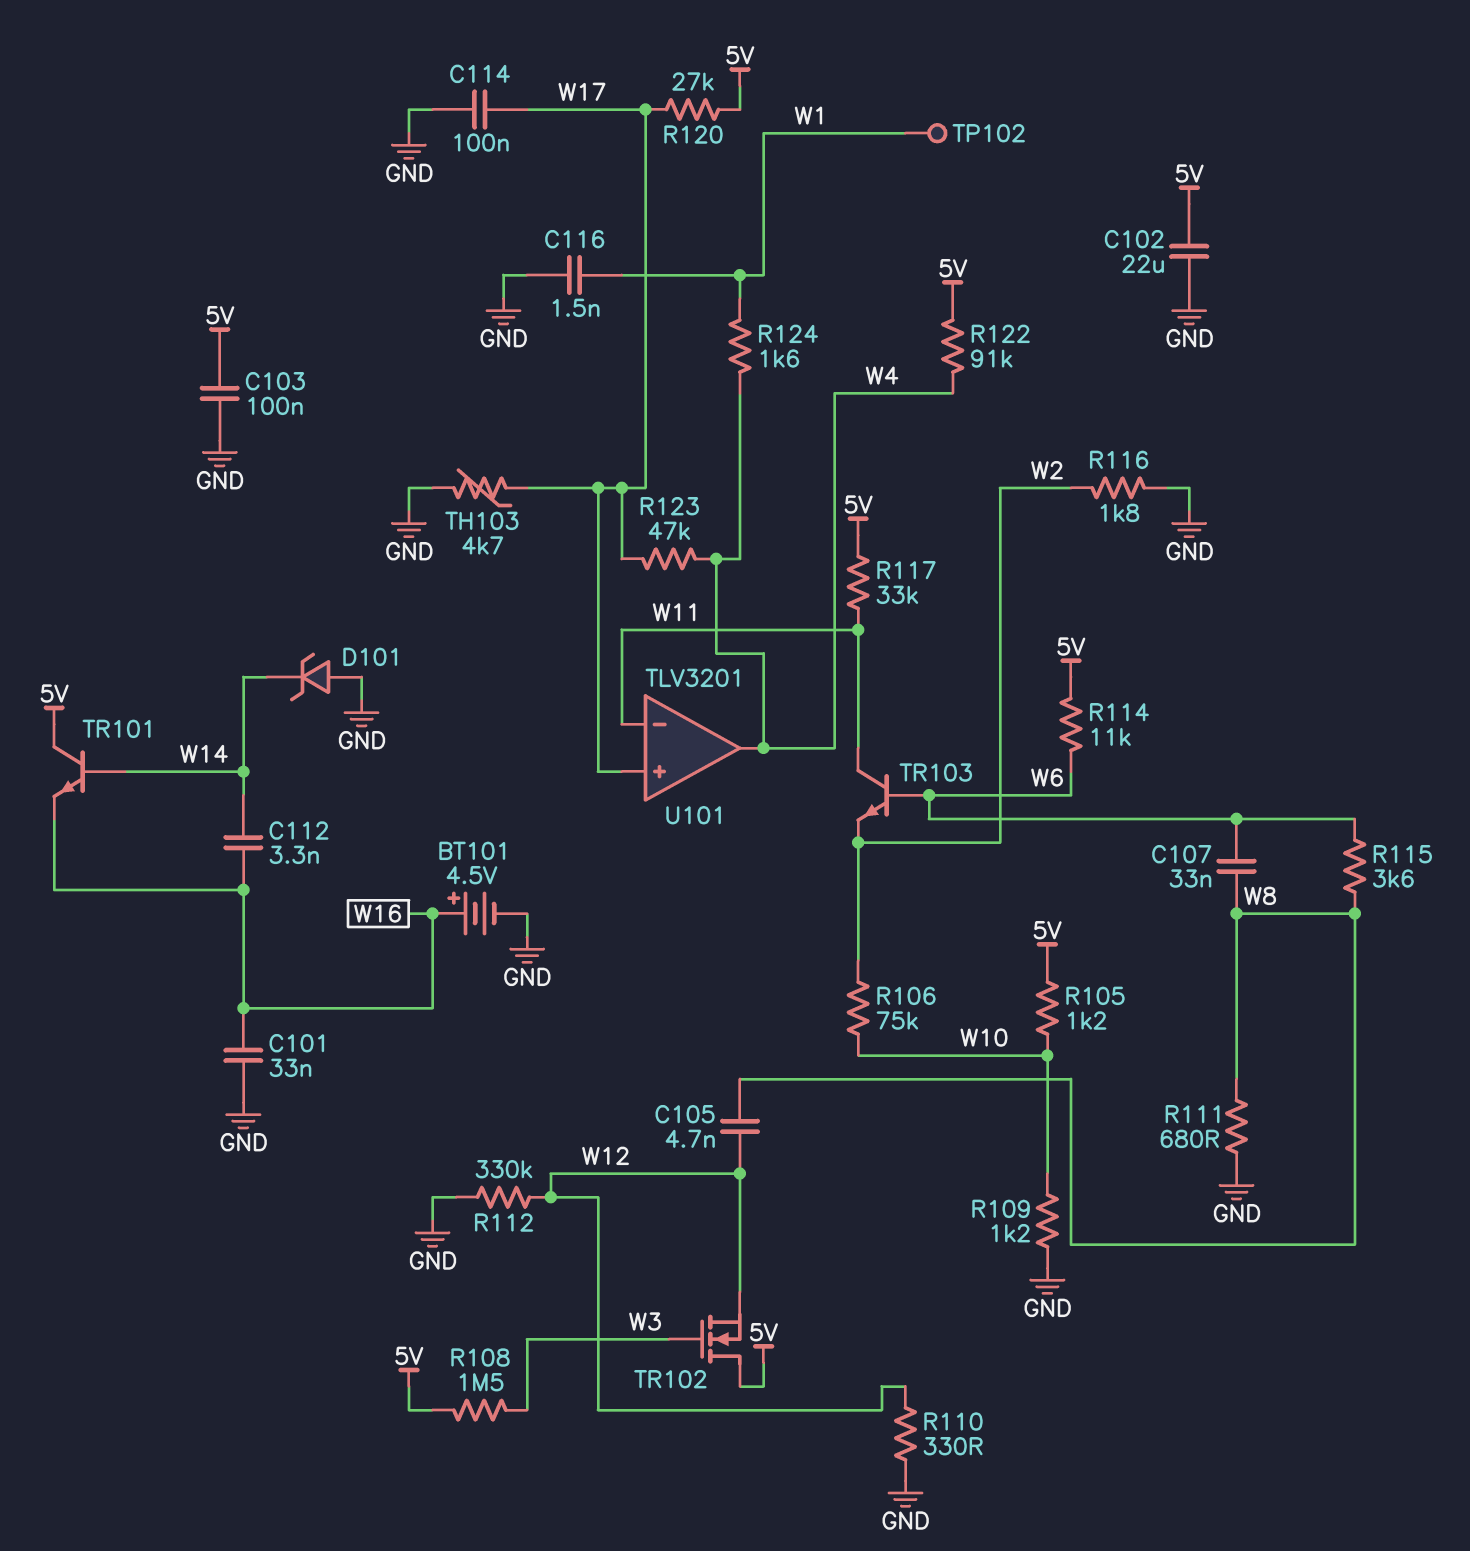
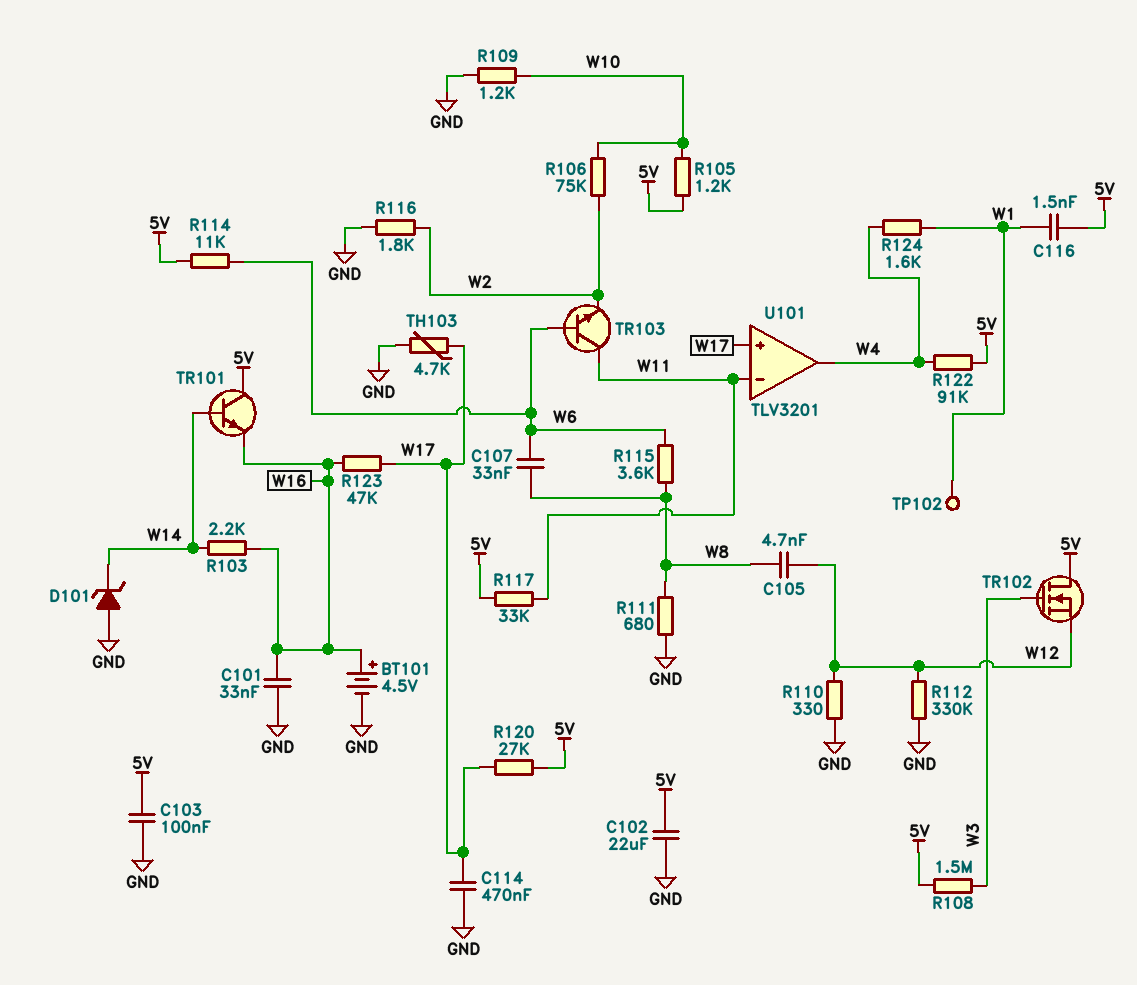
C112: 3.3nF (W14, W16) -> none
C114: 100nF (GND, W17) -> 470nF (GND, W17)
C116: 1.5nF (GND, W1) -> 1.5nF (5V, W1)
R103: none -> 2.2k (W14, W16)
R123: 47k (W4, W17) -> 47k (W16, W17)

